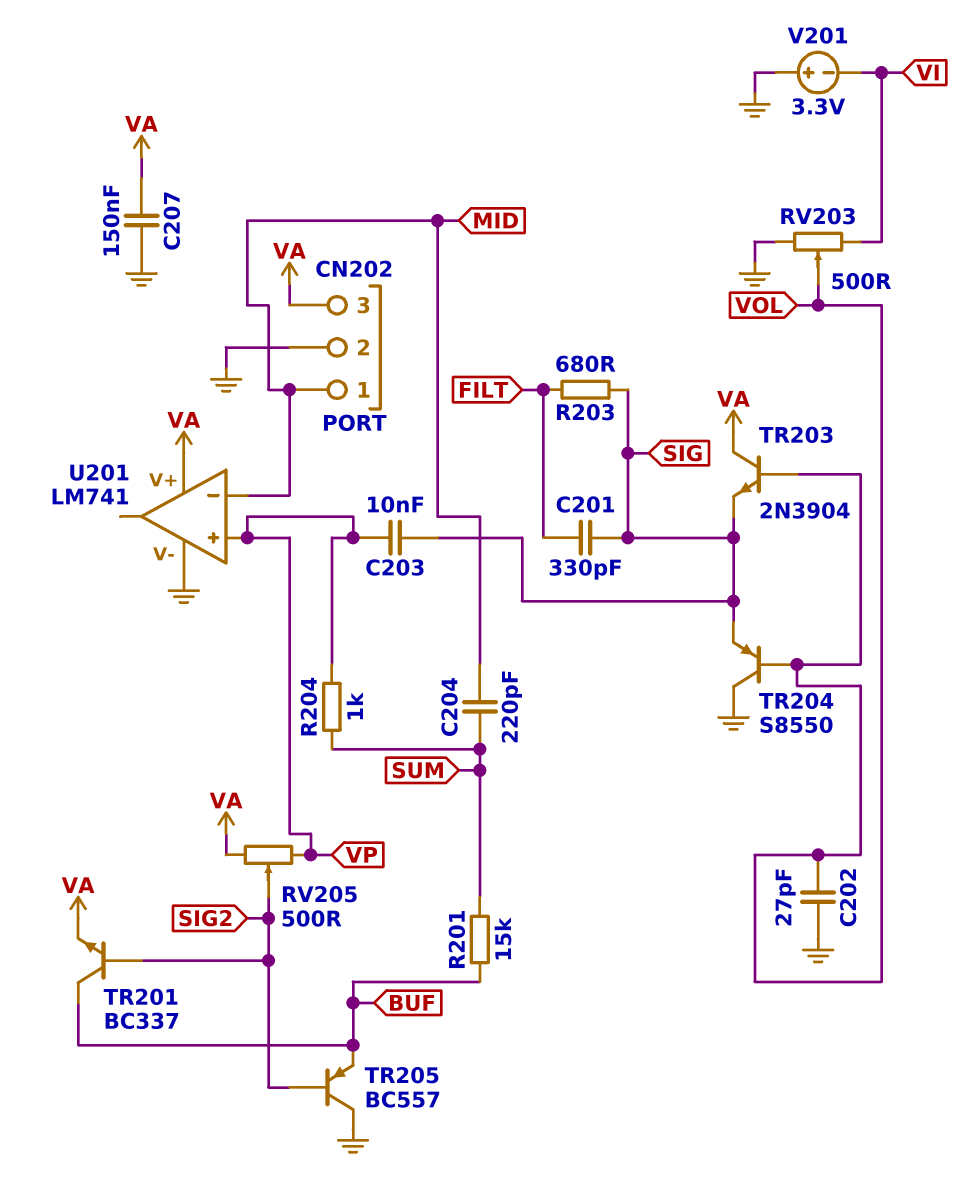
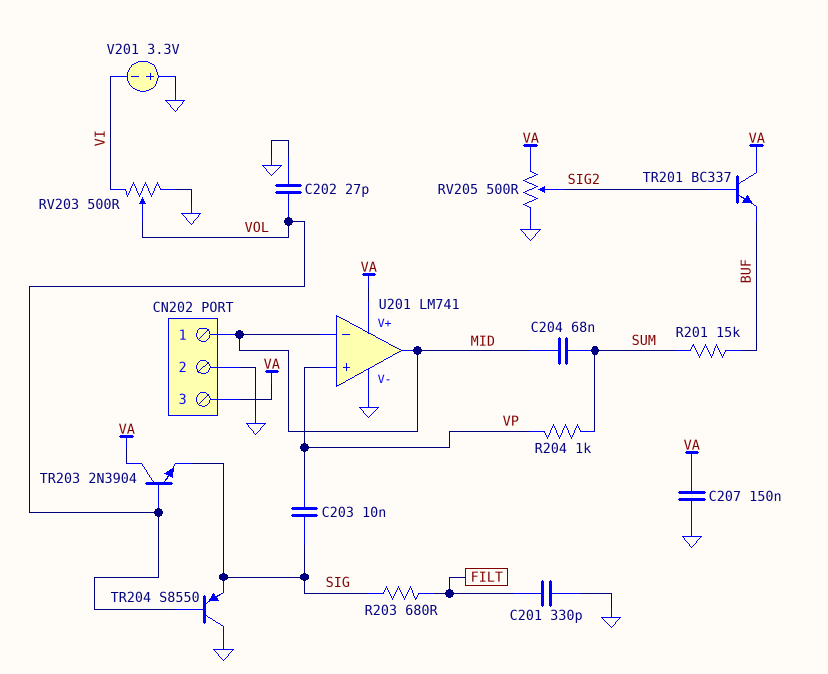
C201: 330pF (FILT, SIG) -> 330pF (FILT, GND)
C204: 220pF (MID, SUM) -> 68nF (MID, SUM)
RV205: 500 (VA, VP, wiper SIG2) -> 500 (GND, VA, wiper SIG2)
TR201: NPN BC337 (B SIG2, C BUF, E VA) -> NPN BC337 (B SIG2, C VA, E BUF)
TR205: PNP BC557 (B SIG2, C GND, E BUF) -> none
U201 pin out: none -> MID

